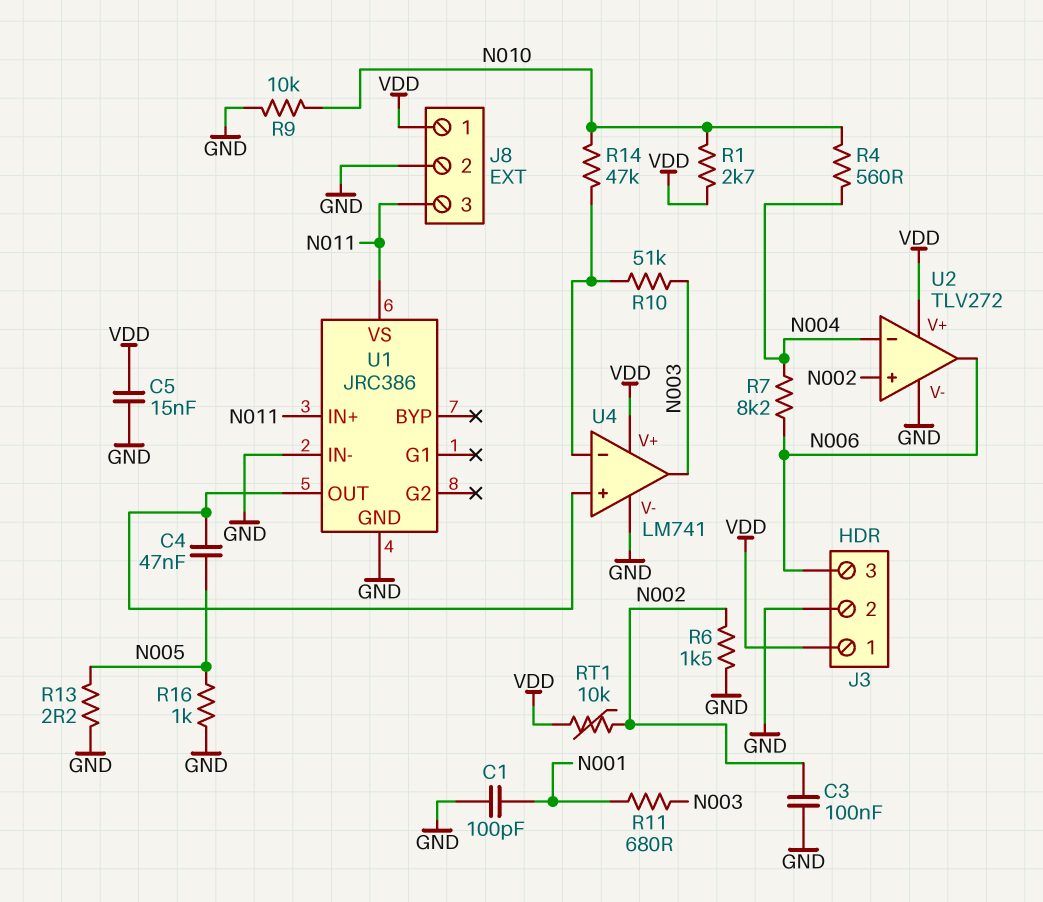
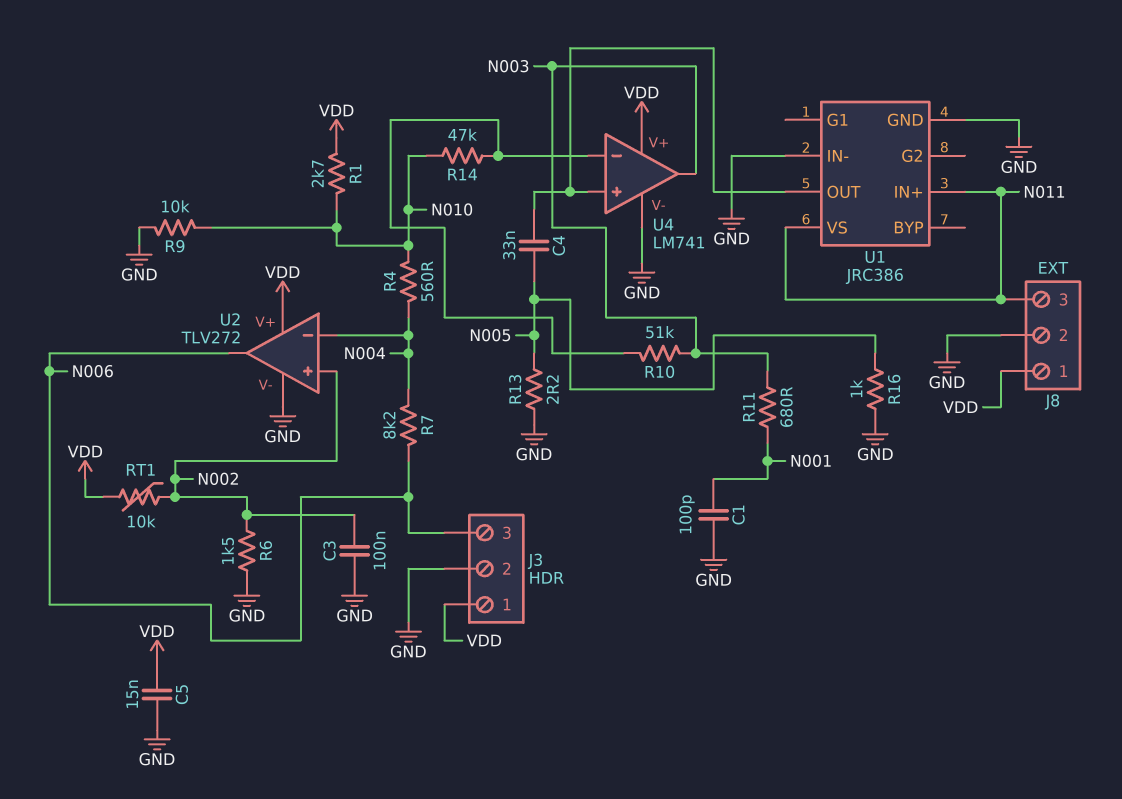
C4: 47nF (N005, U1/OUT) -> 33nF (N005, U1/OUT)

